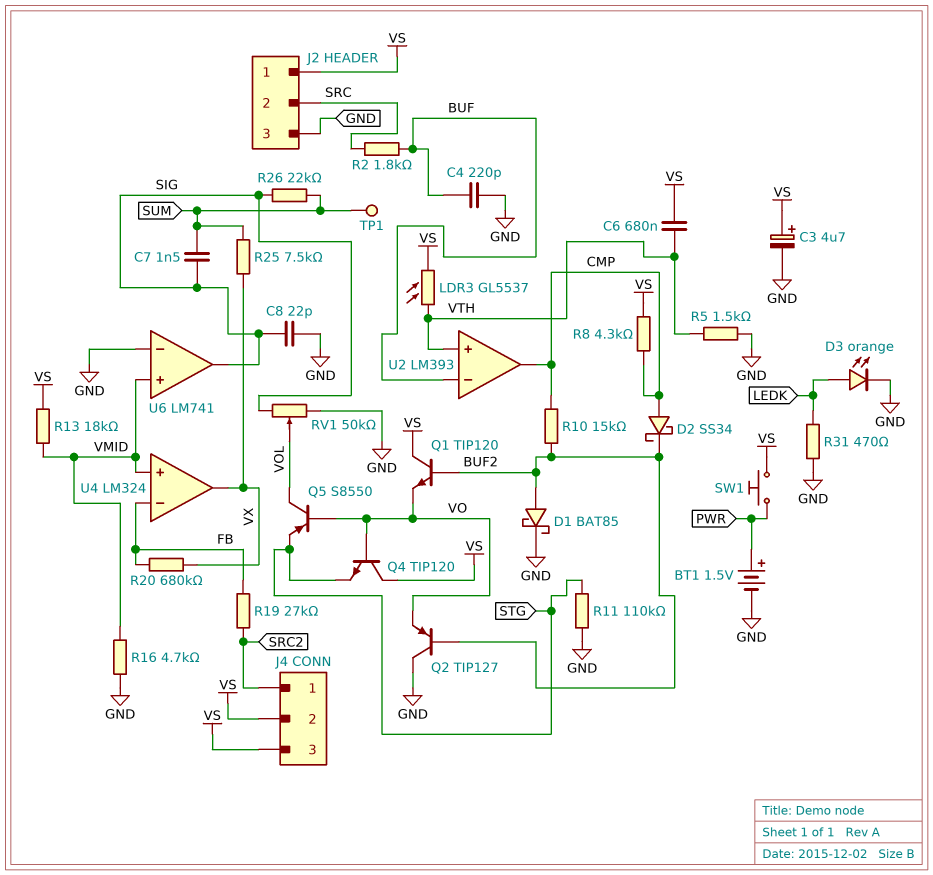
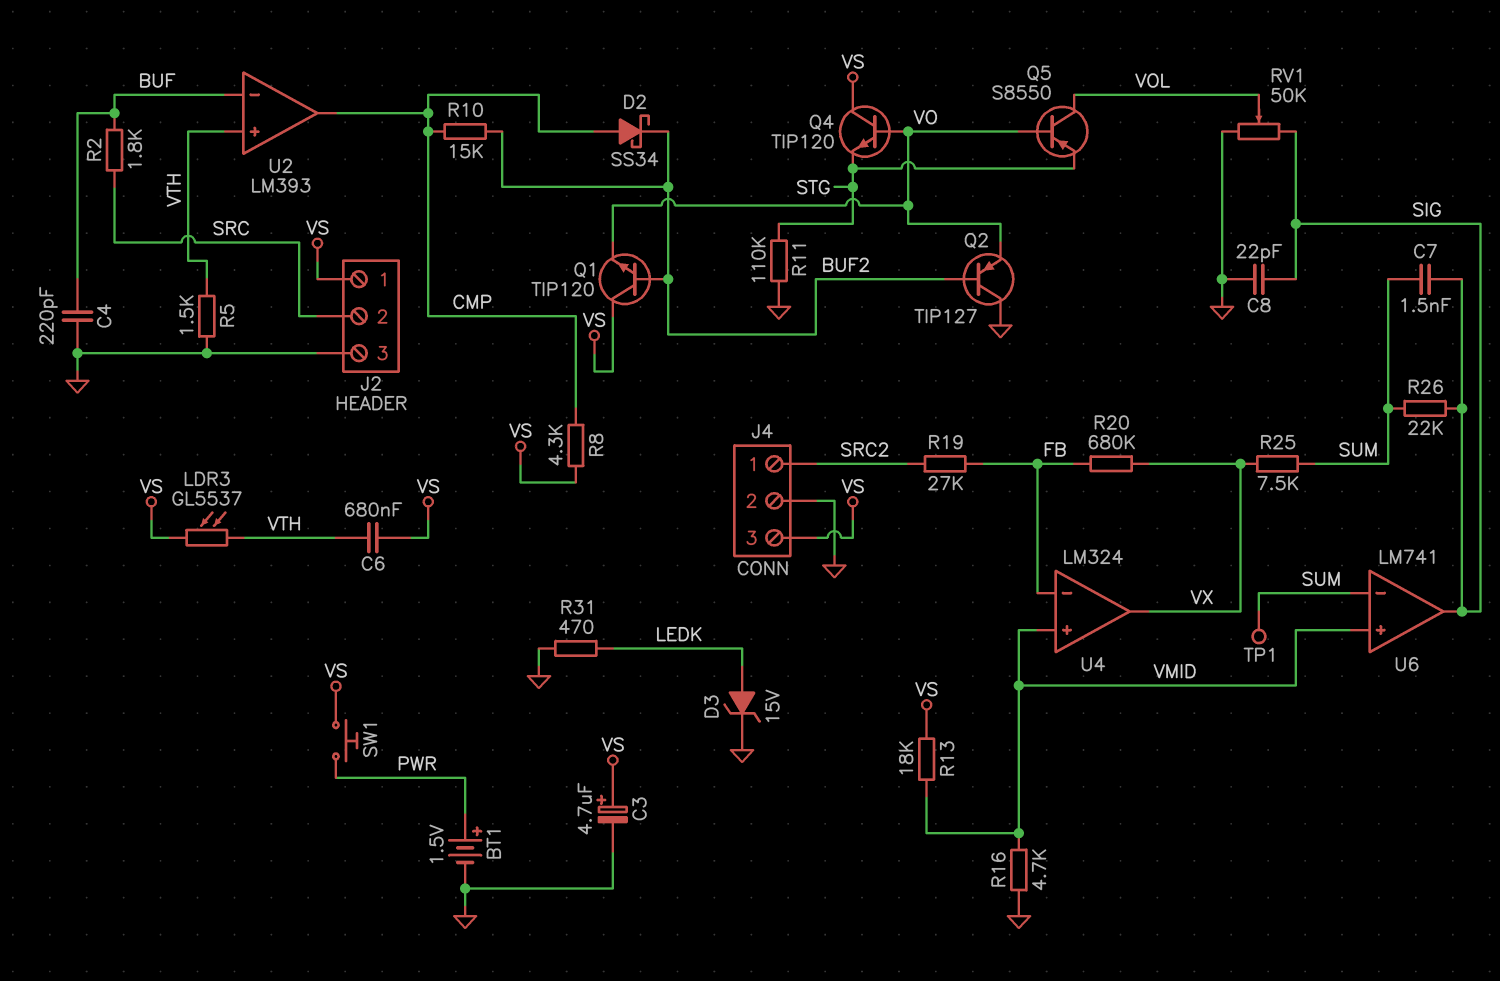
D1: schottky BAT85 (A BUF2, K GND) -> none
D3: LED orange (A LEDK, K GND) -> zener 15V (A LEDK, K GND)
J4 pin 2: VS -> GND
U6 pin in-: GND -> SUM

